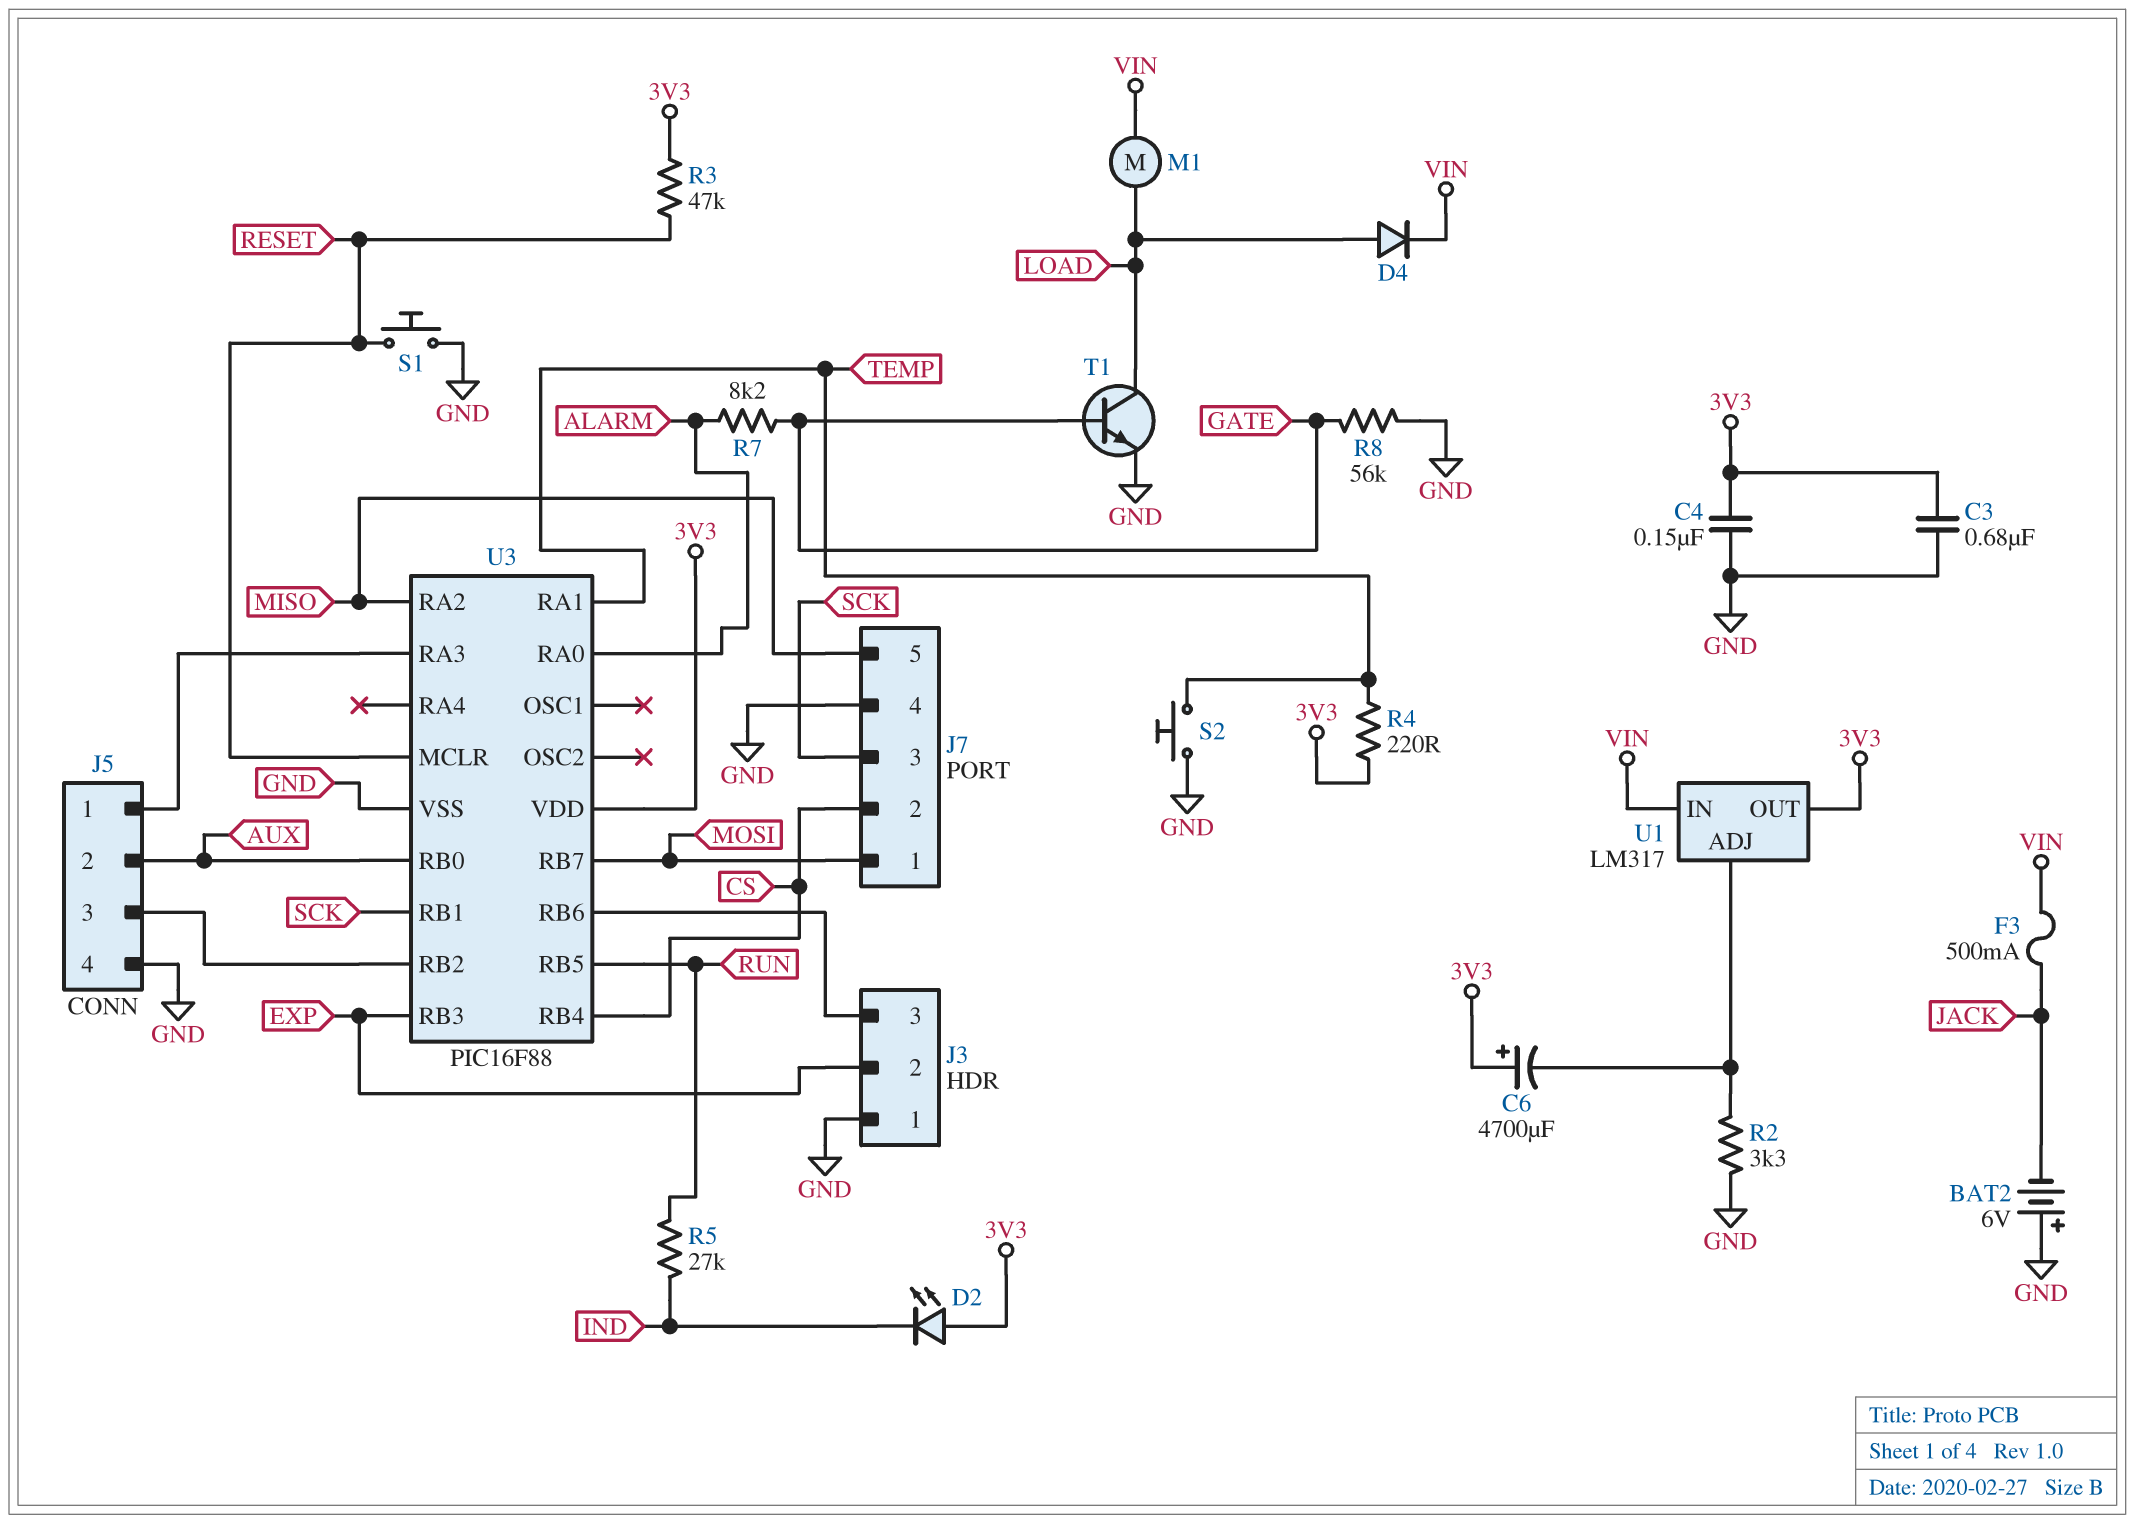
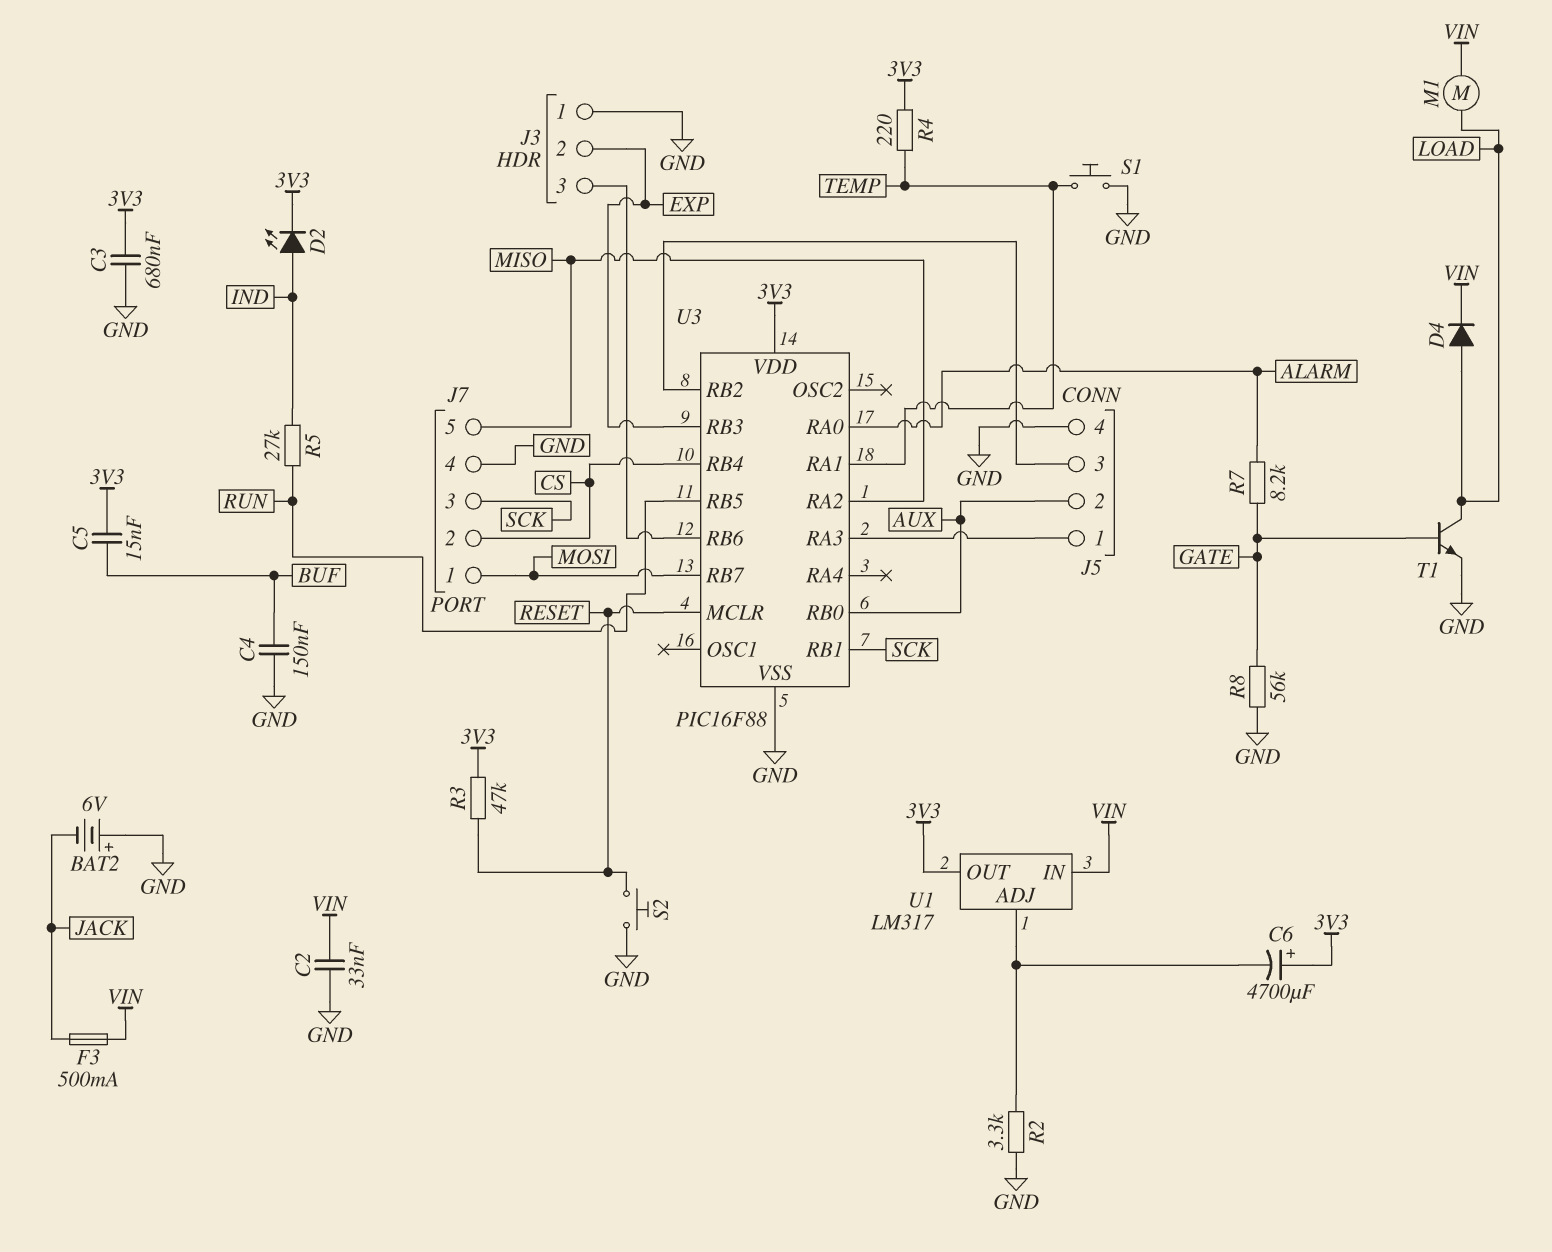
C2: none -> 33nF (GND, VIN)
C4: 150nF (3V3, GND) -> 150nF (BUF, GND)
C5: none -> 15nF (3V3, BUF)
D2: LED (A 3V3, K IND) -> LED (A IND, K 3V3)
S1: button (GND, RESET) -> button (GND, TEMP)
S2: button (GND, TEMP) -> button (GND, RESET)

